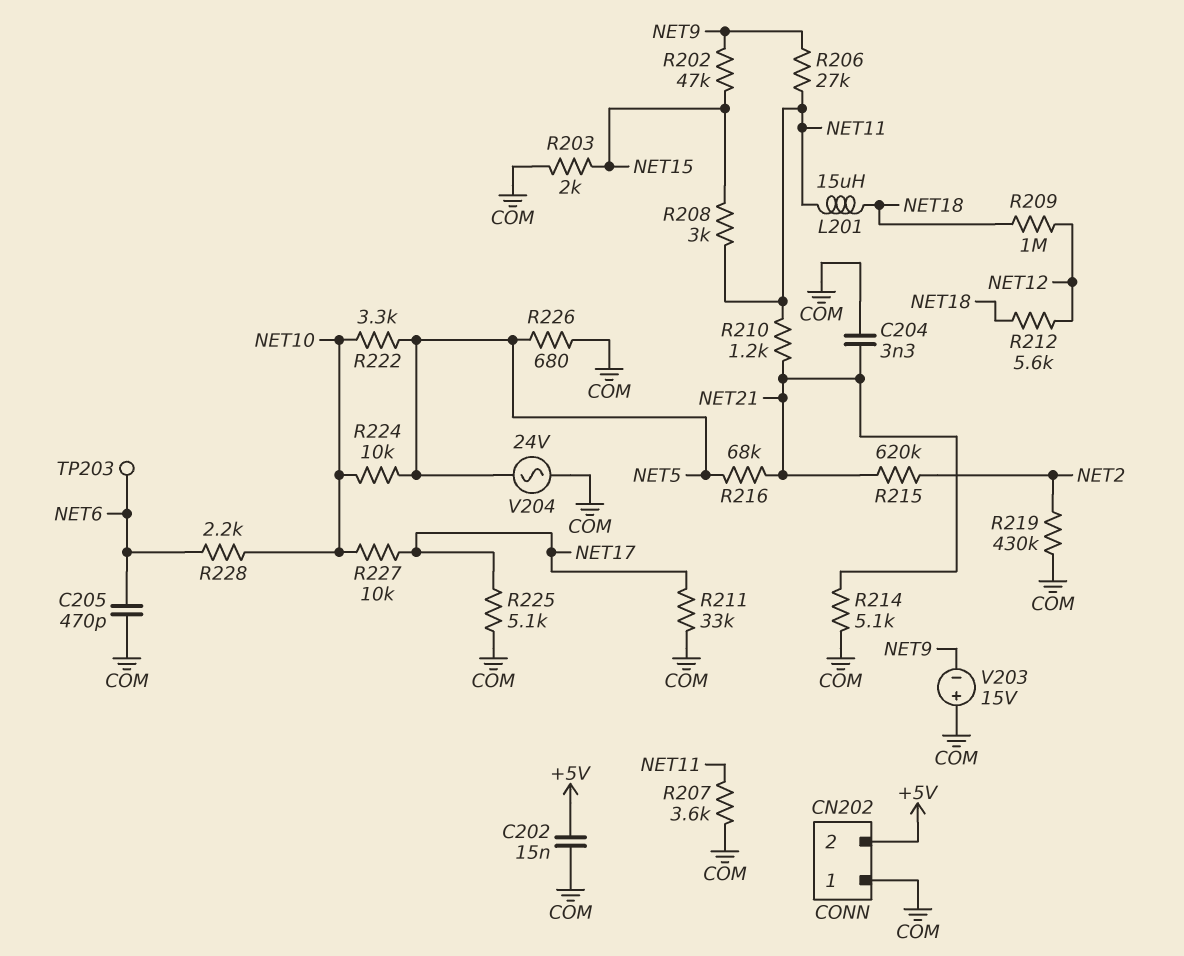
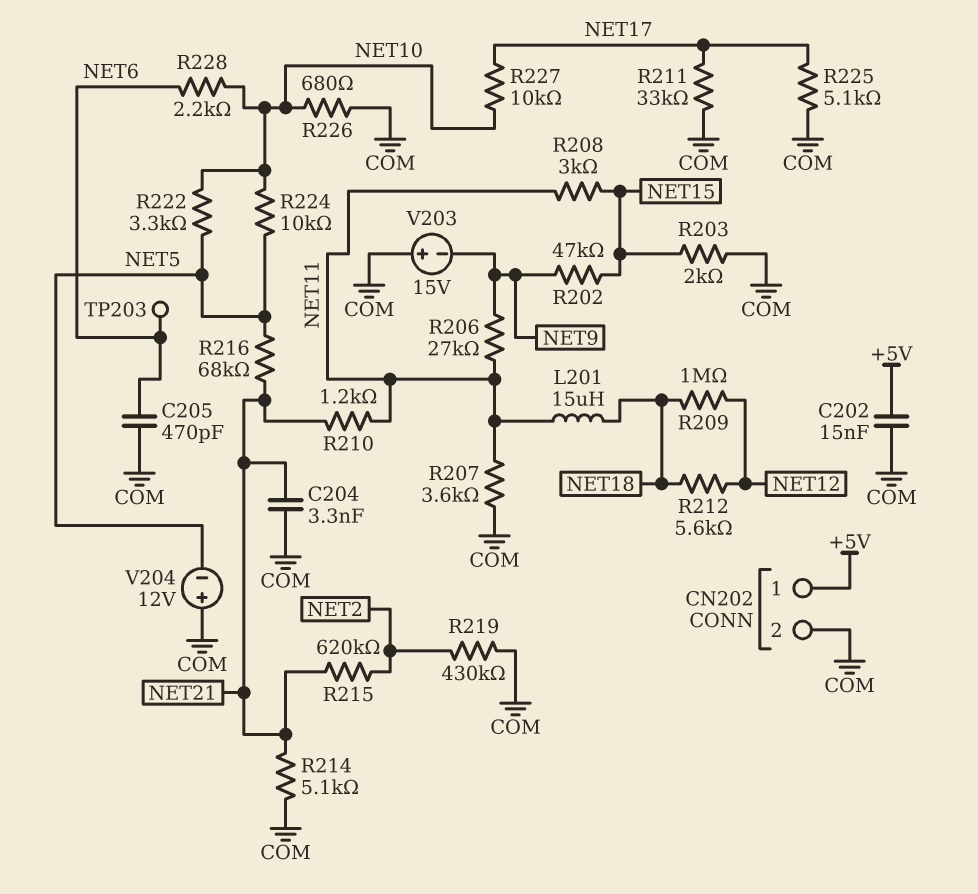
CN202 pin 1: COM -> +5V
CN202 pin 2: +5V -> COM
R226: 680 (COM, NET5) -> 680 (COM, NET10)
V204: AC 24V (COM, NET5) -> 12V (plus COM, minus NET5)

